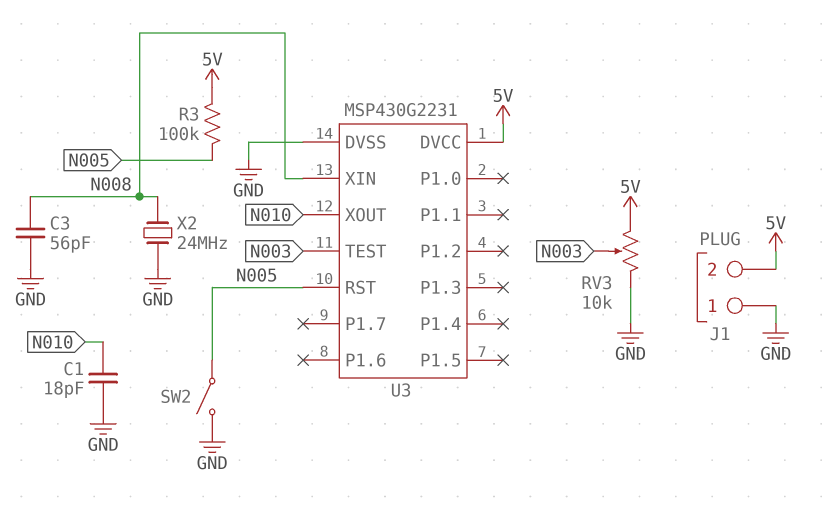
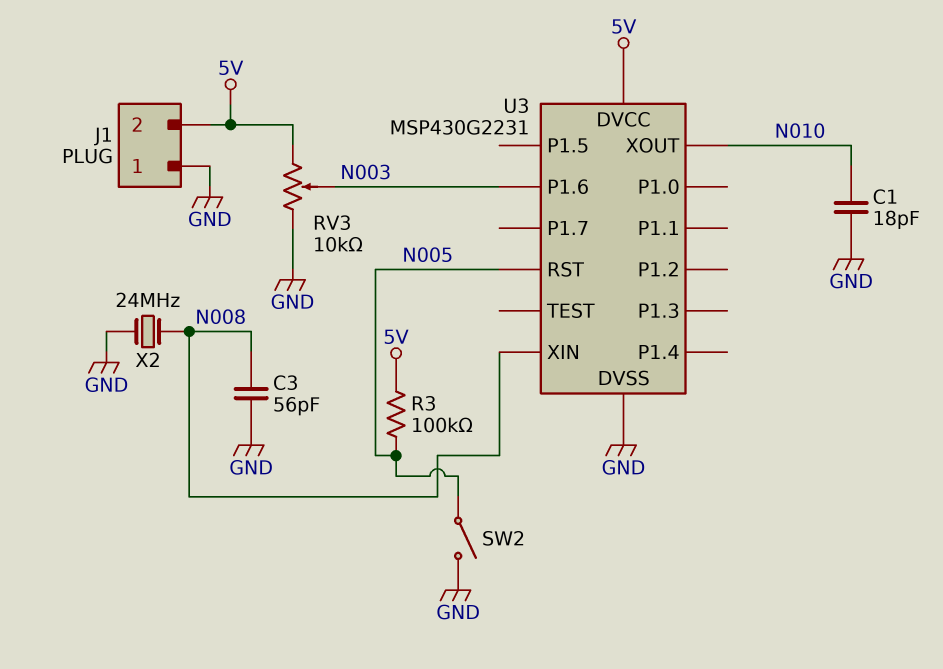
U3 pin P1.6: none -> N003
U3 pin TEST: N003 -> none

